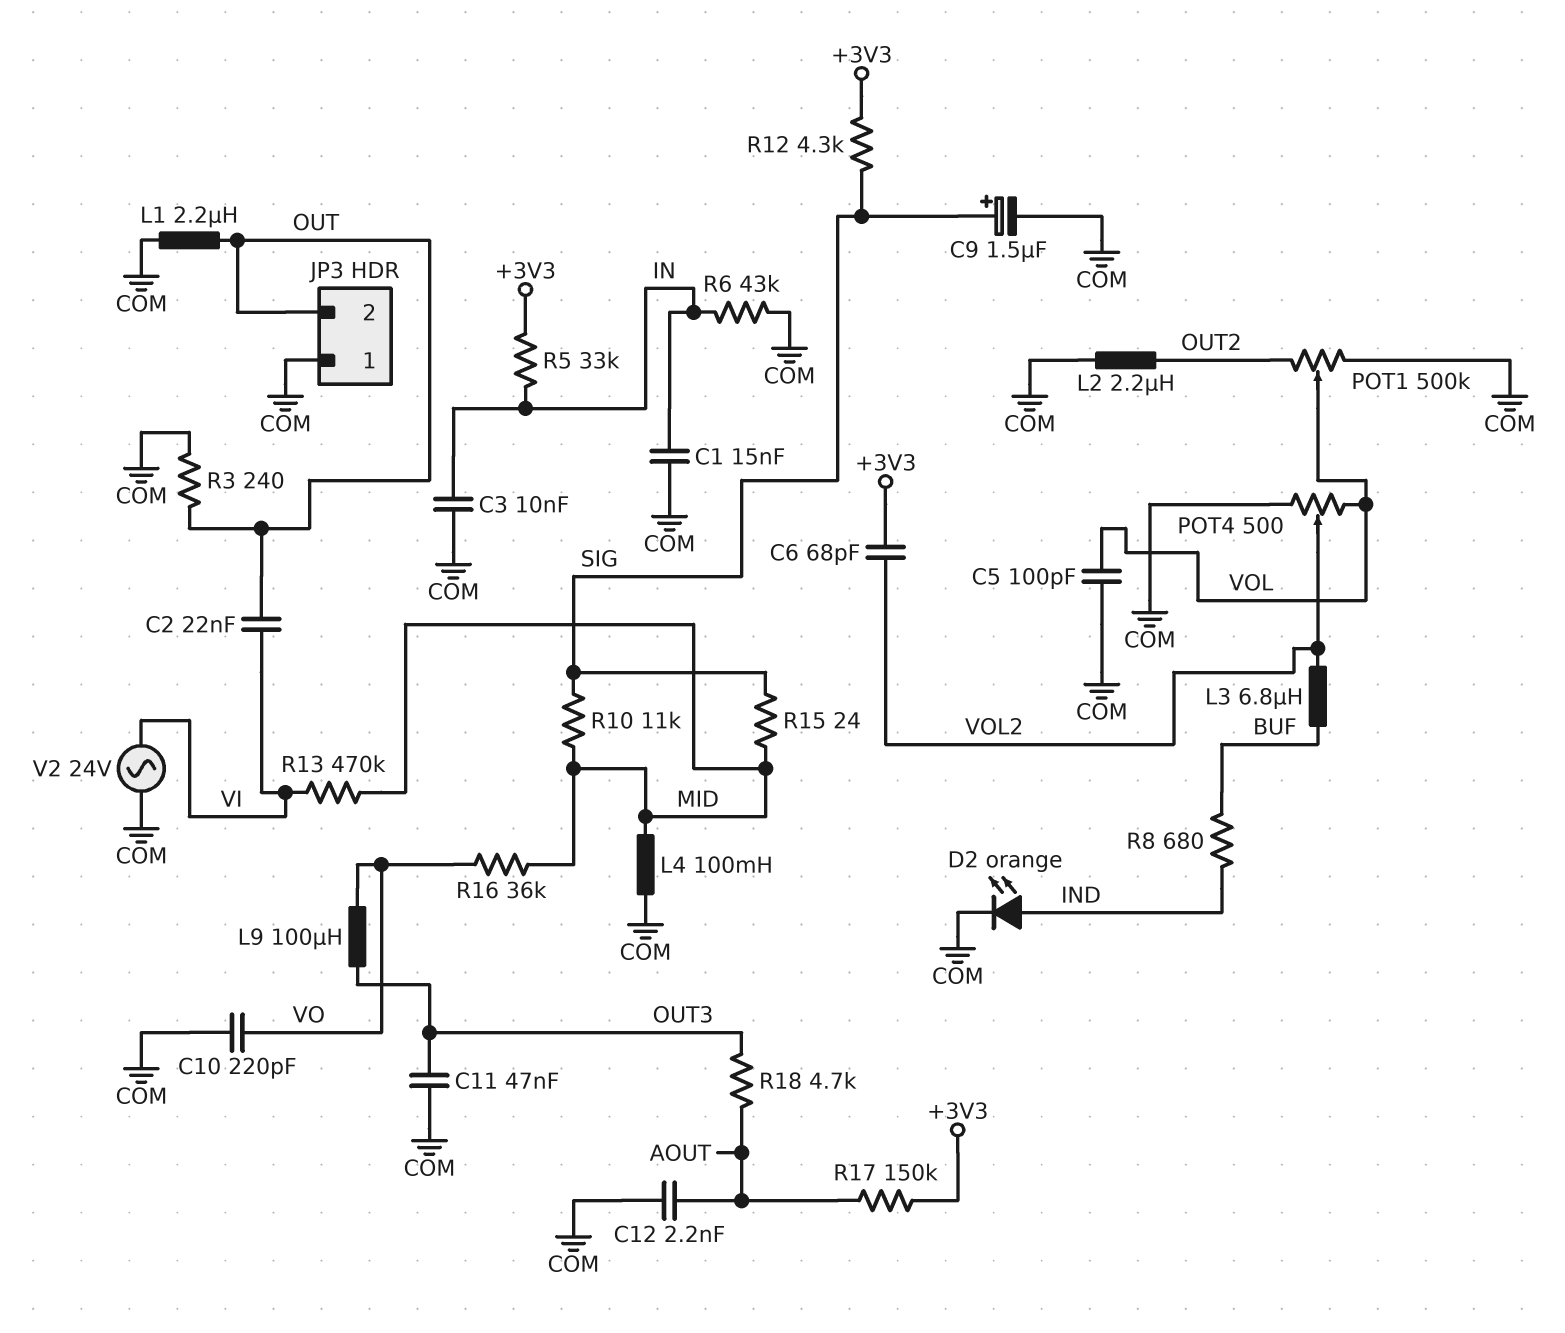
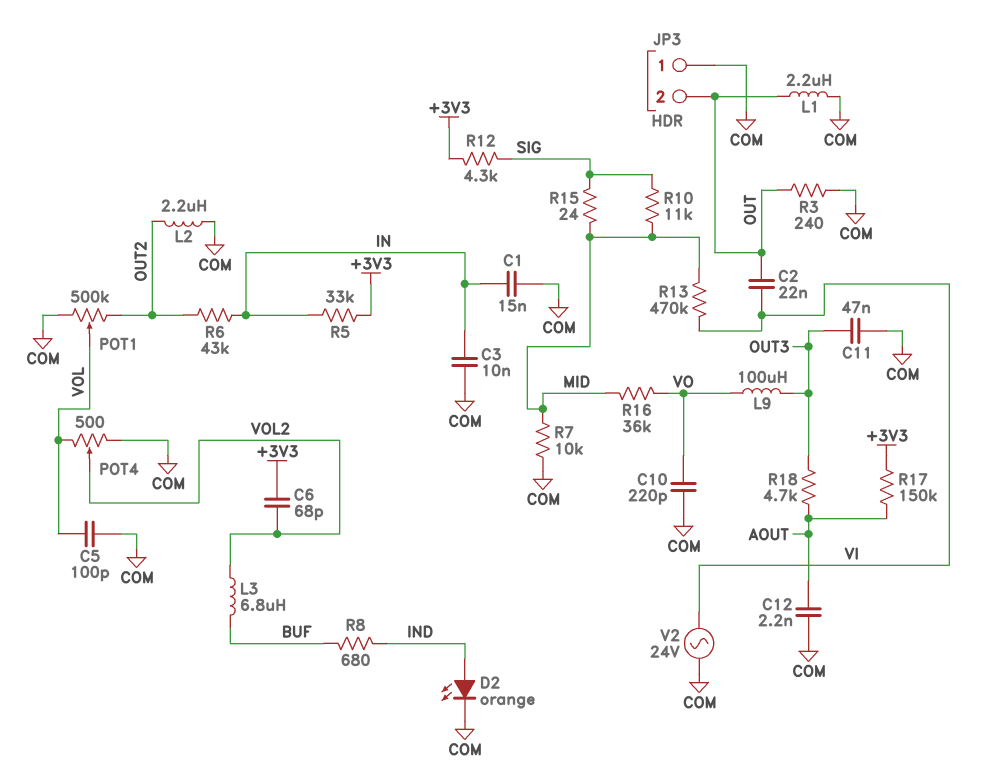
C9: 1.5uF (plus SIG, minus COM) -> none
L4: 100mH (COM, MID) -> none
R6: 43k (COM, IN) -> 43k (IN, OUT2)
R7: none -> 10k (COM, MID)

